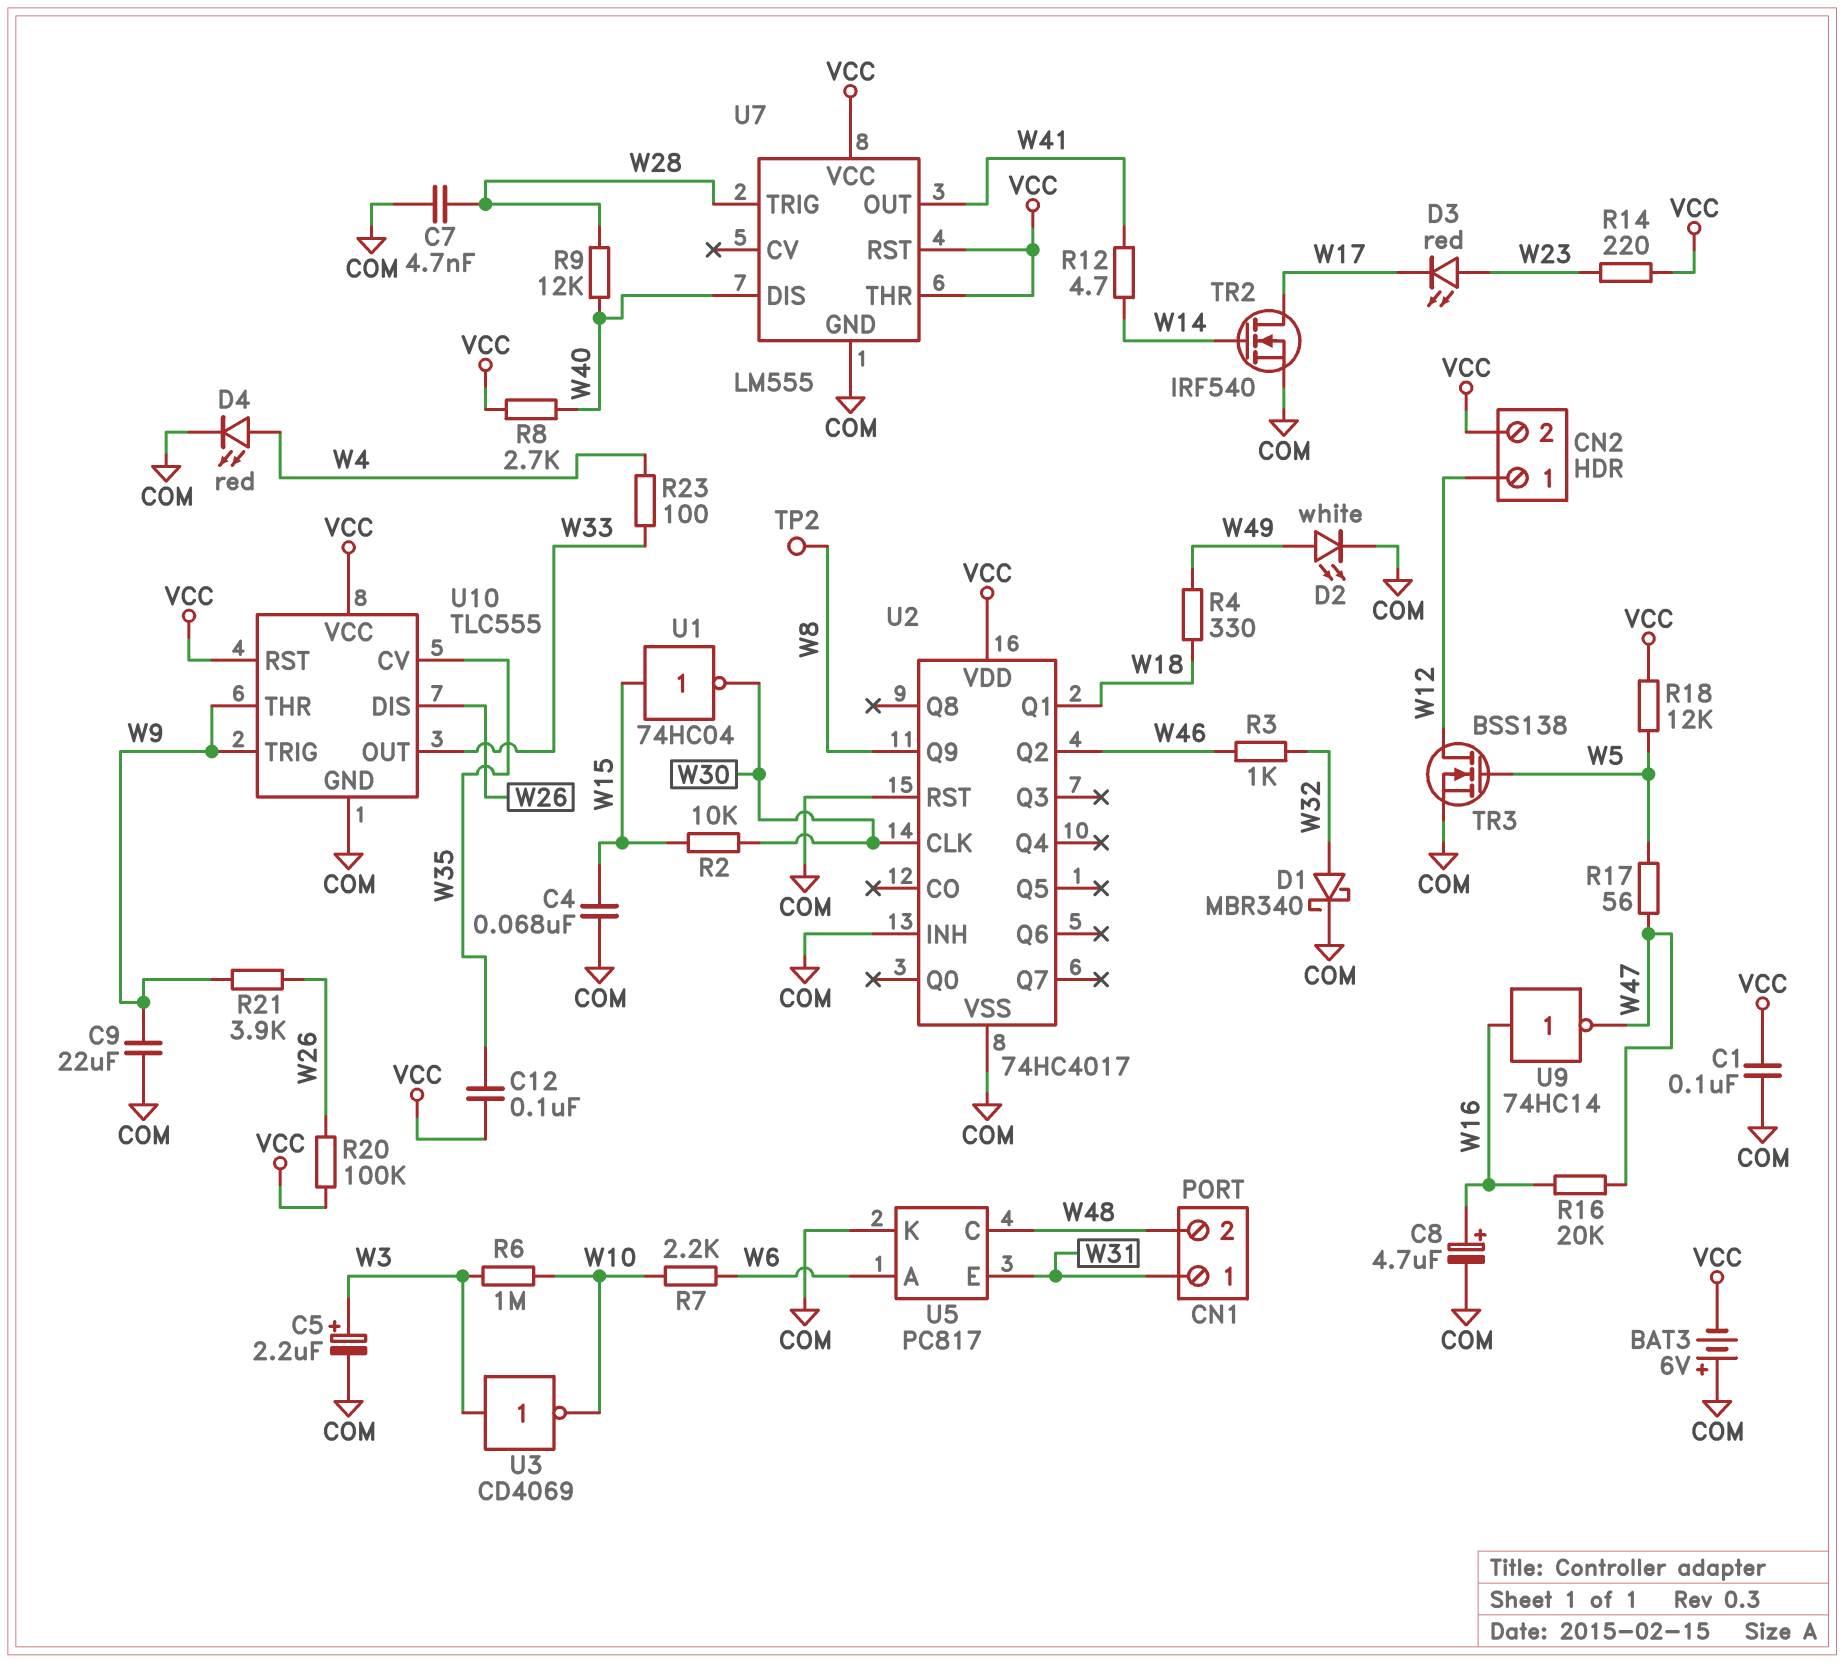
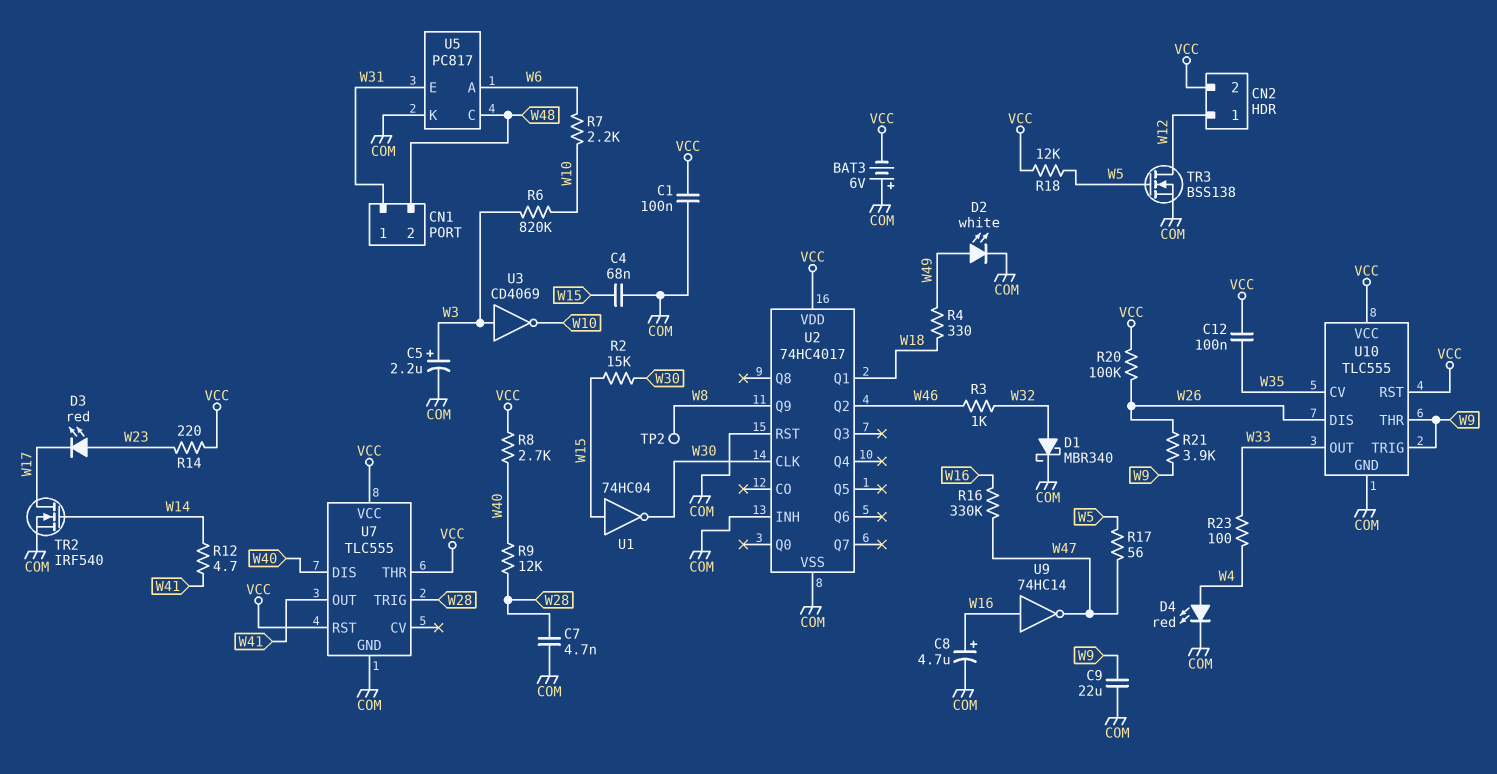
R2: 10k (W15, W30) -> 15k (W15, W30)
R6: 1M (W3, W10) -> 820k (W3, W10)
R16: 20k (W16, W47) -> 330k (W16, W47)
U7: LM555 -> TLC555

